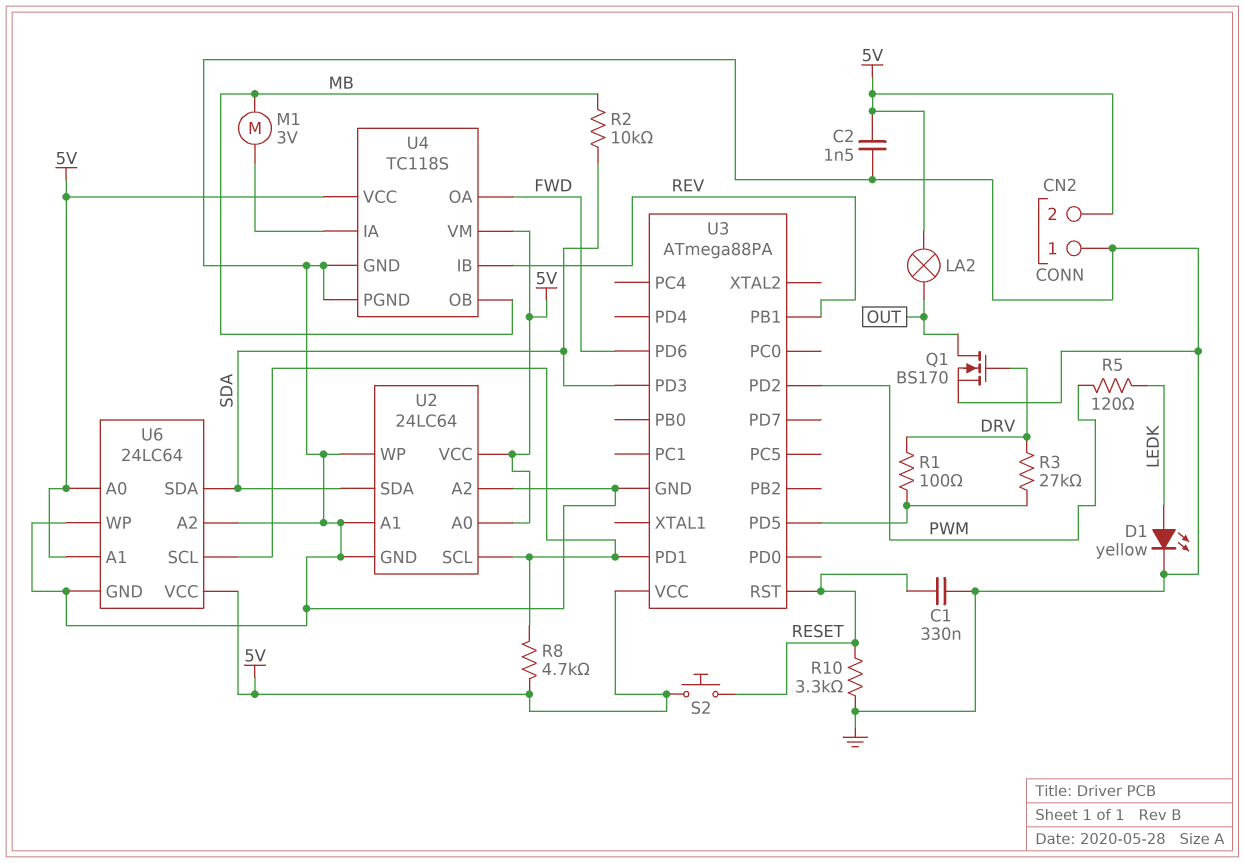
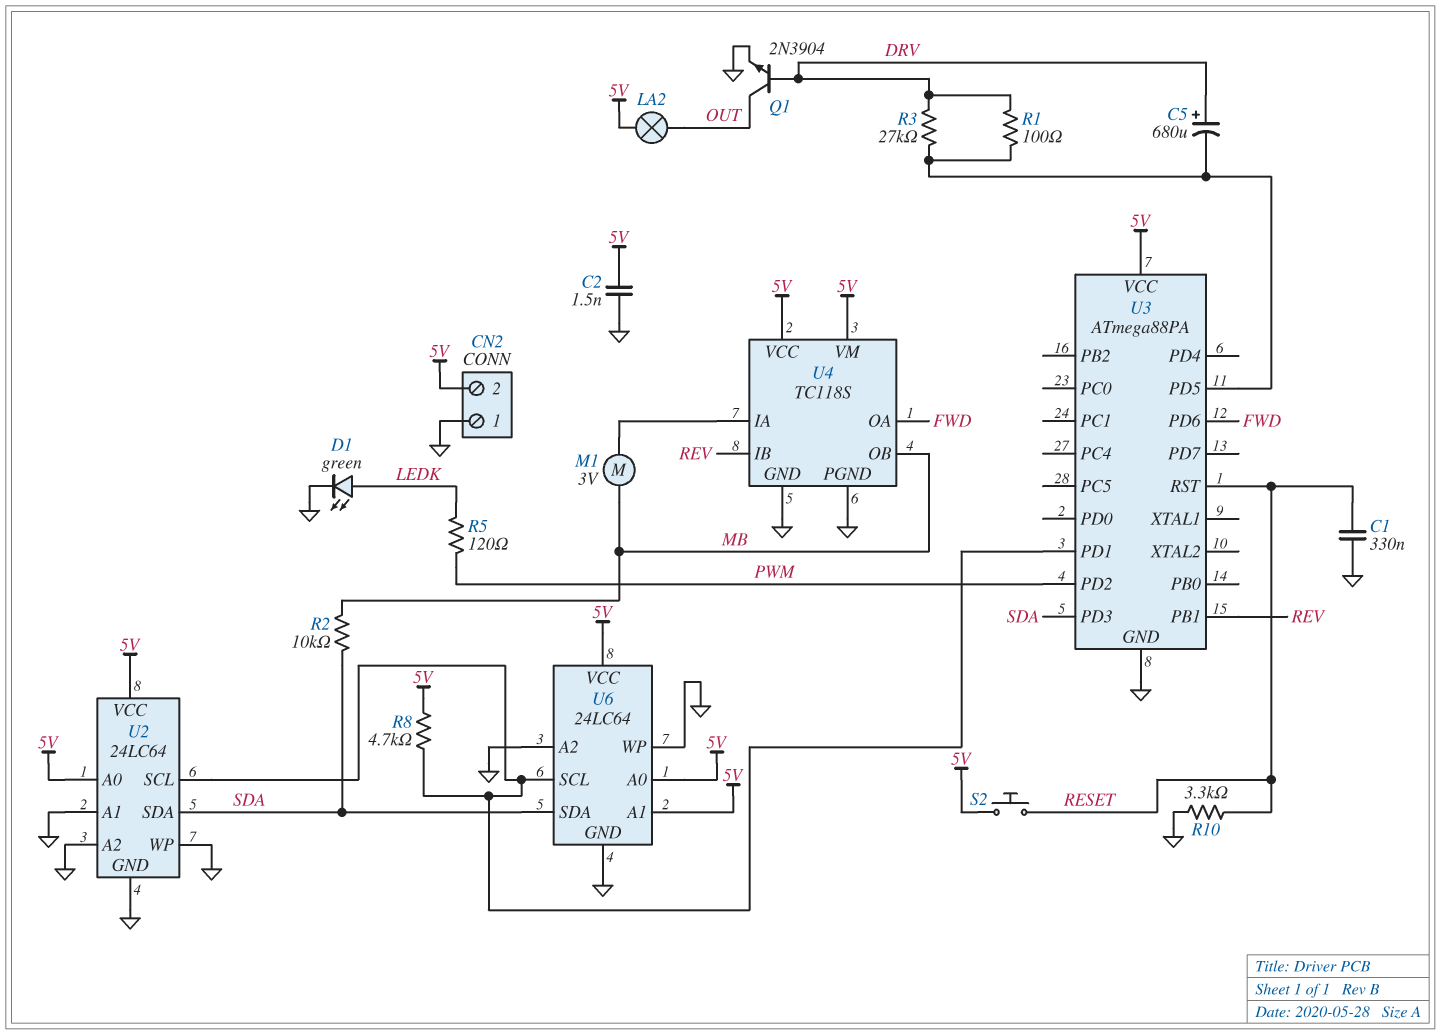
C5: none -> 680uF (plus DRV, minus U3/PD5)
D1: LED yellow (A LEDK, K GND) -> LED green (A LEDK, K GND)
Q1: NMOS BS170 (G DRV, D OUT, S GND) -> NPN 2N3904 (B DRV, C OUT, E GND)

